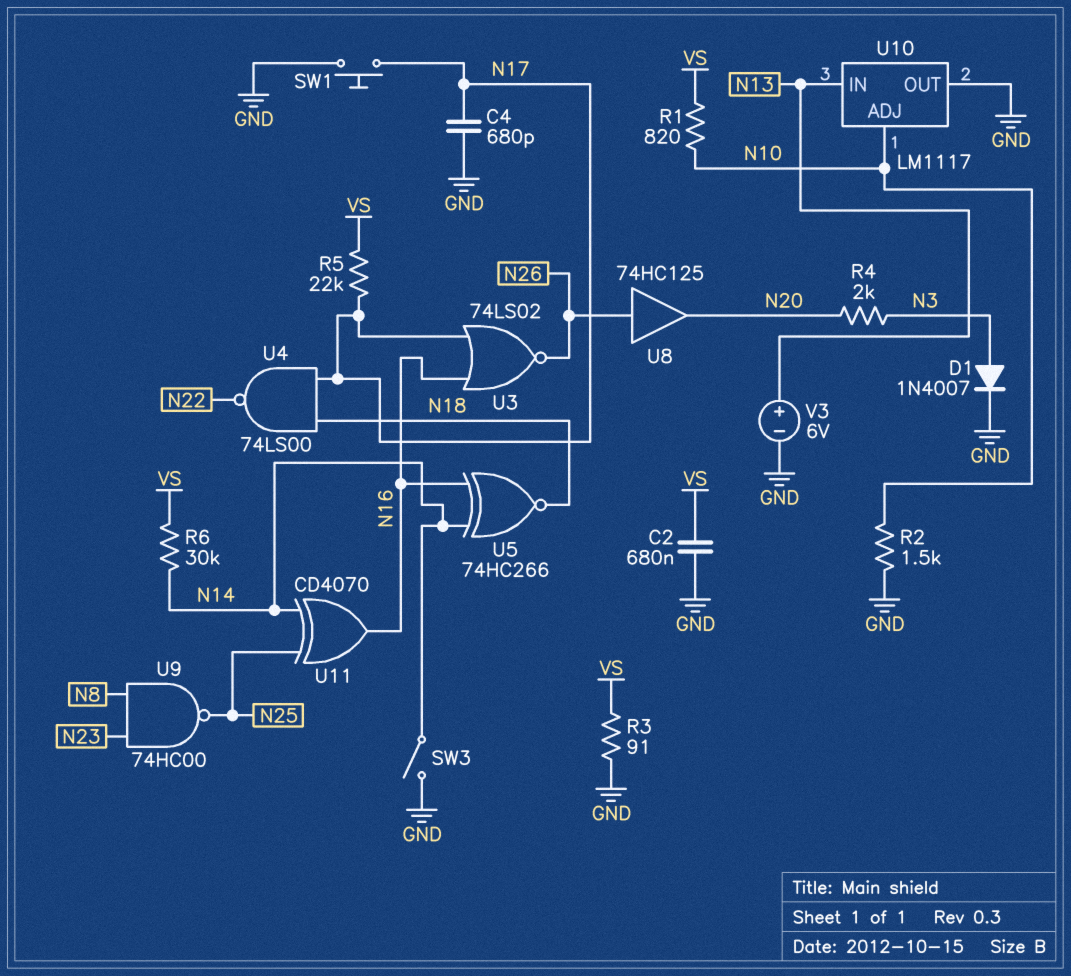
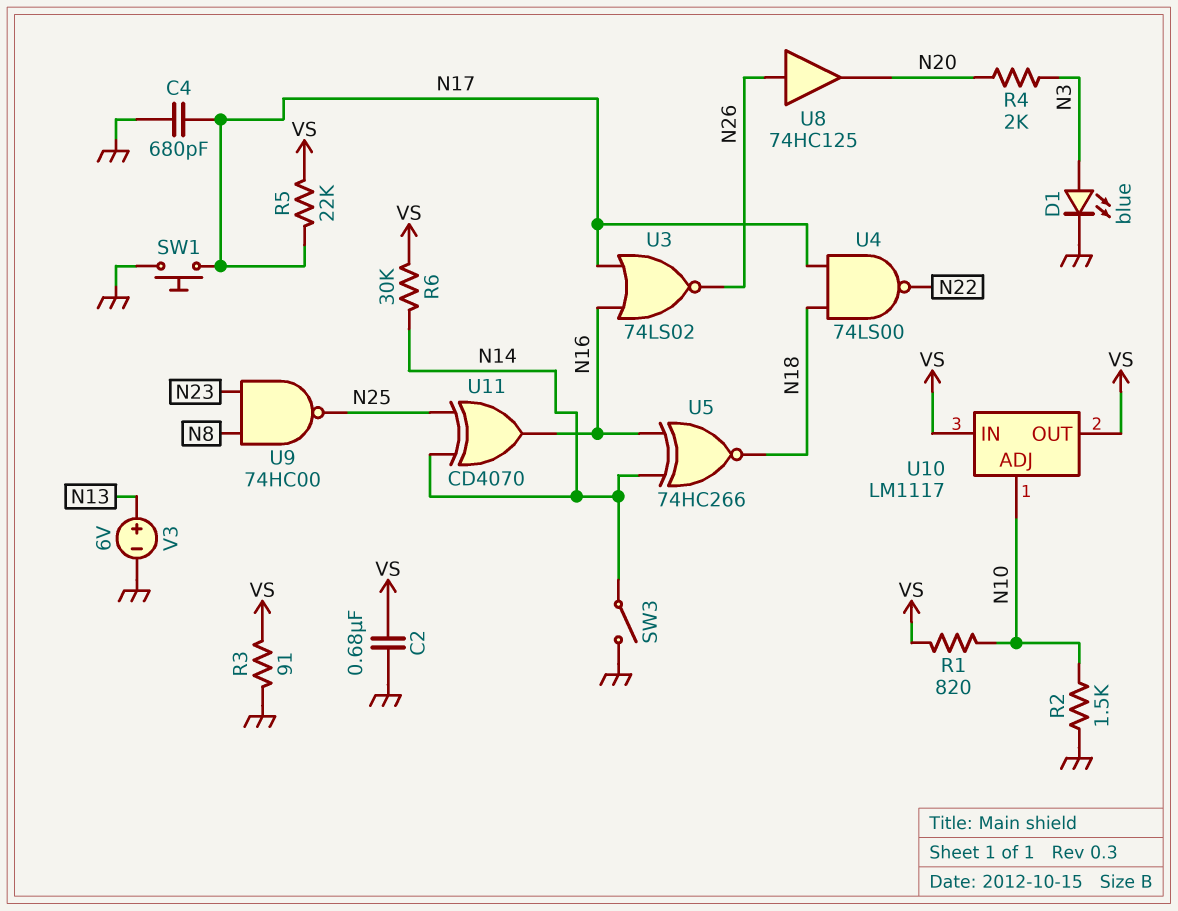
D1: diode 1N4007 (A N3, K GND) -> LED blue (A N3, K GND)
U10 pin IN: N13 -> VS
U10 pin OUT: GND -> VS

